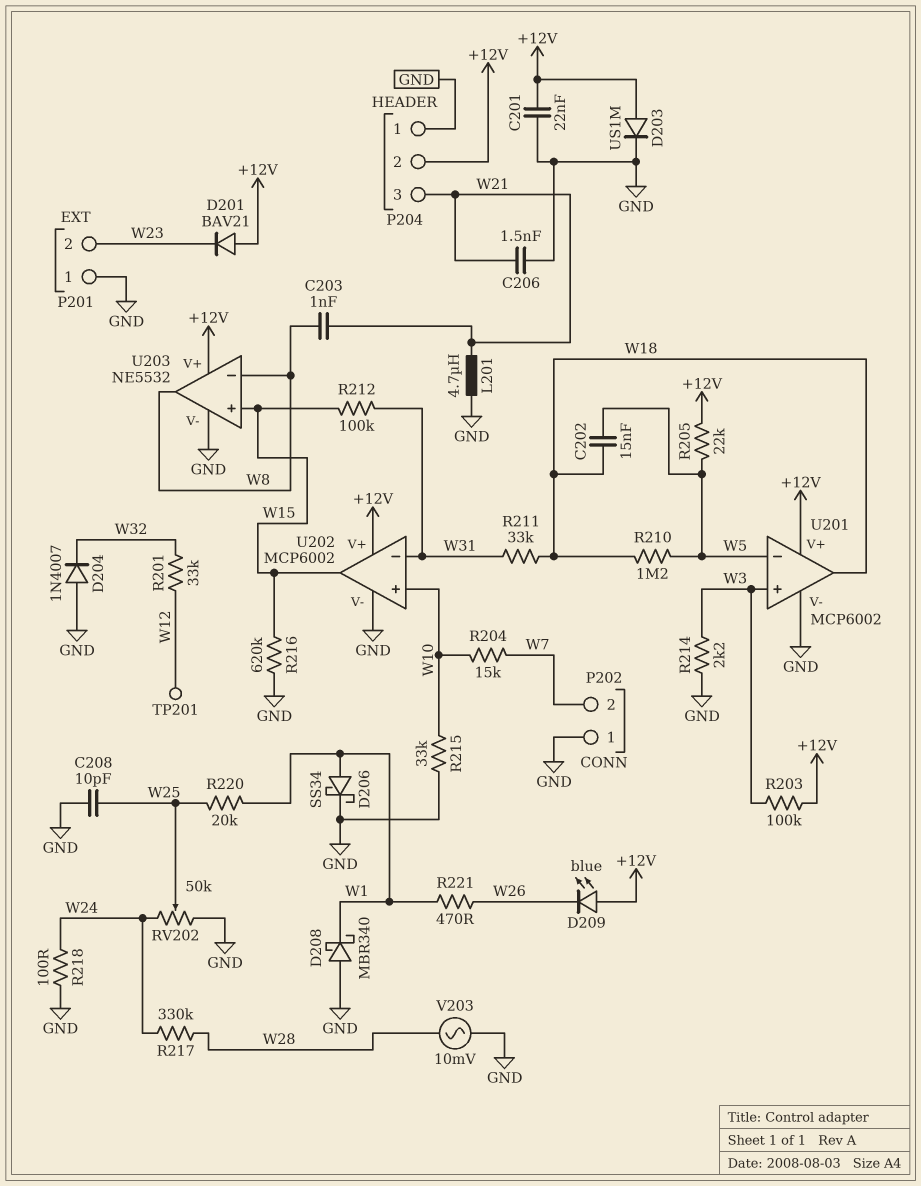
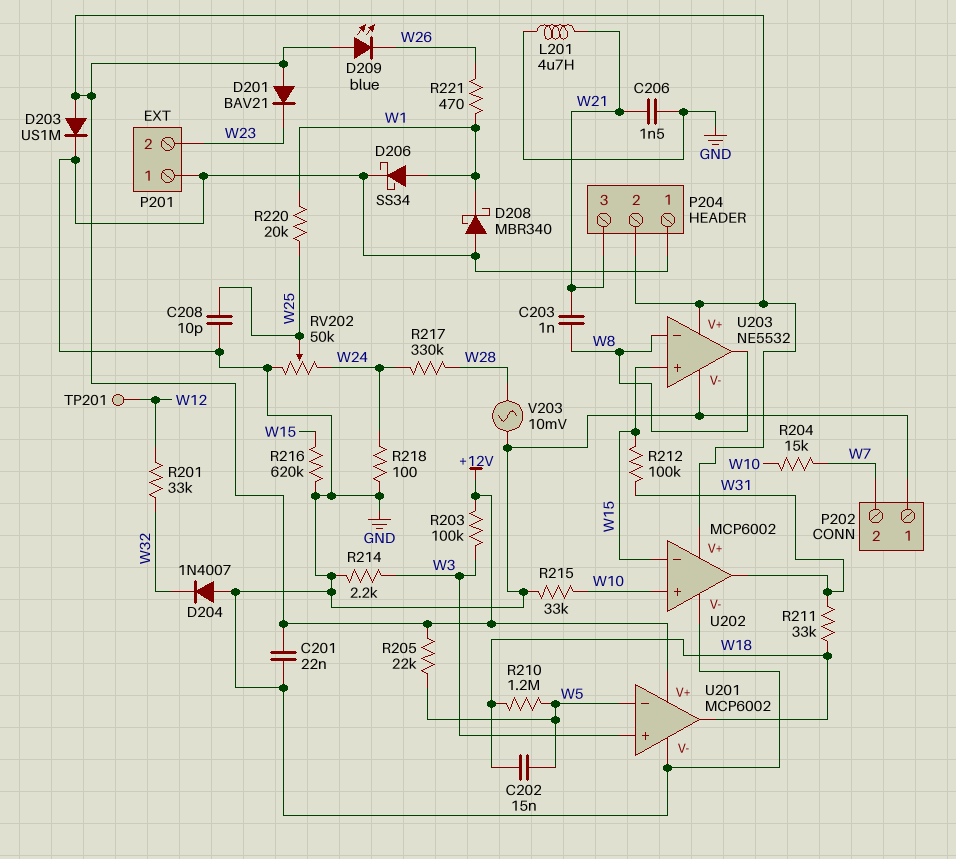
U202 pin in-: W31 -> W15
U202 pin out: W15 -> W31

